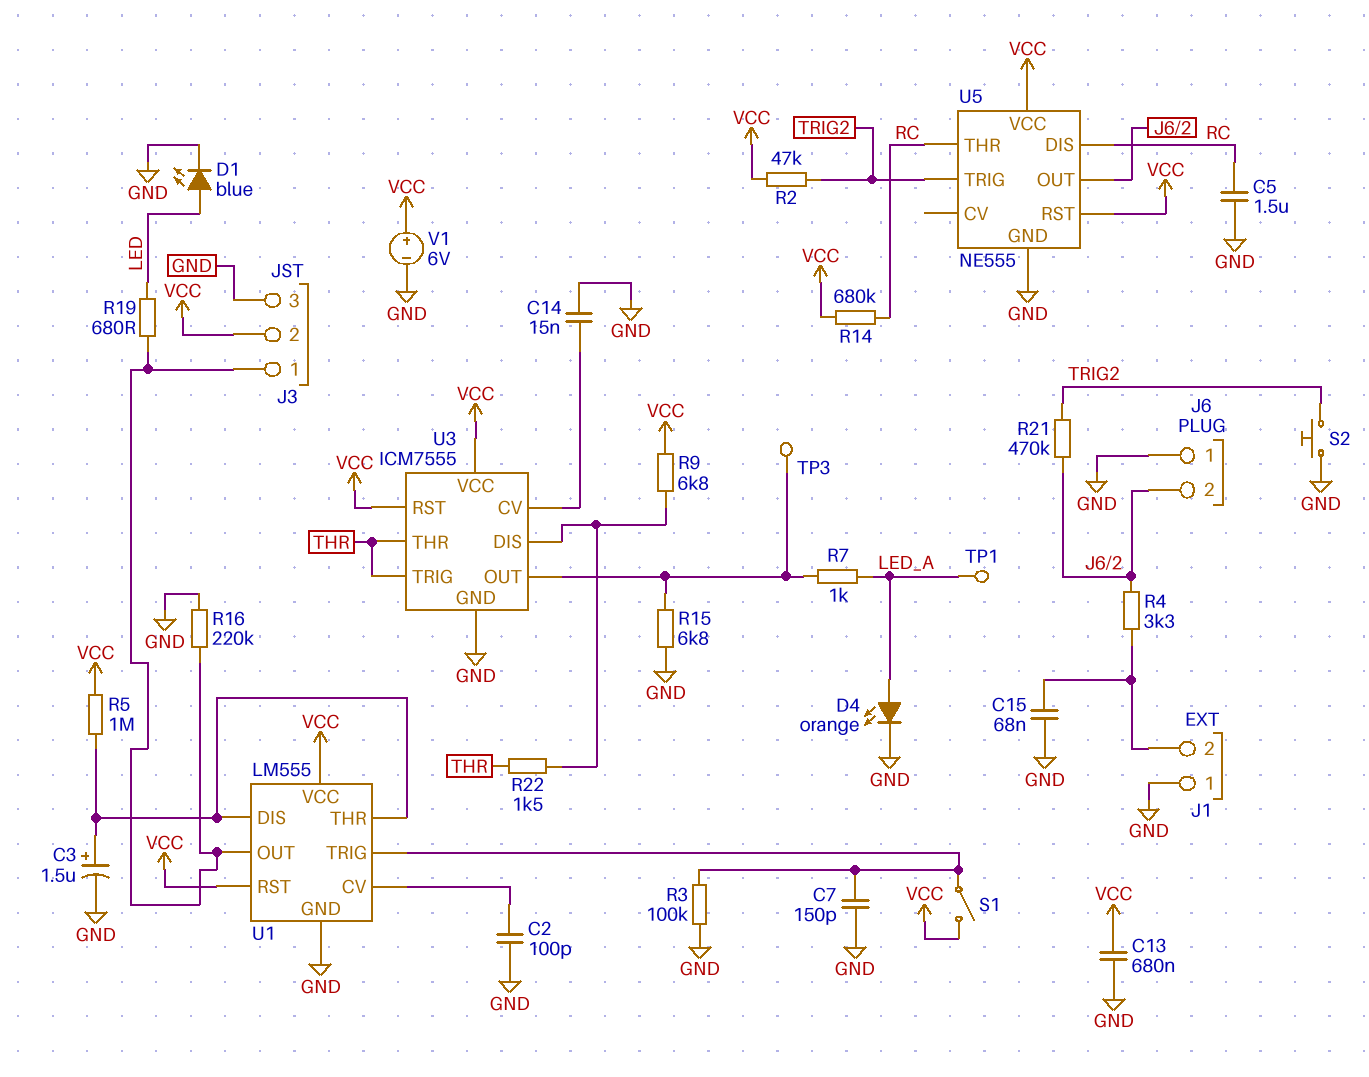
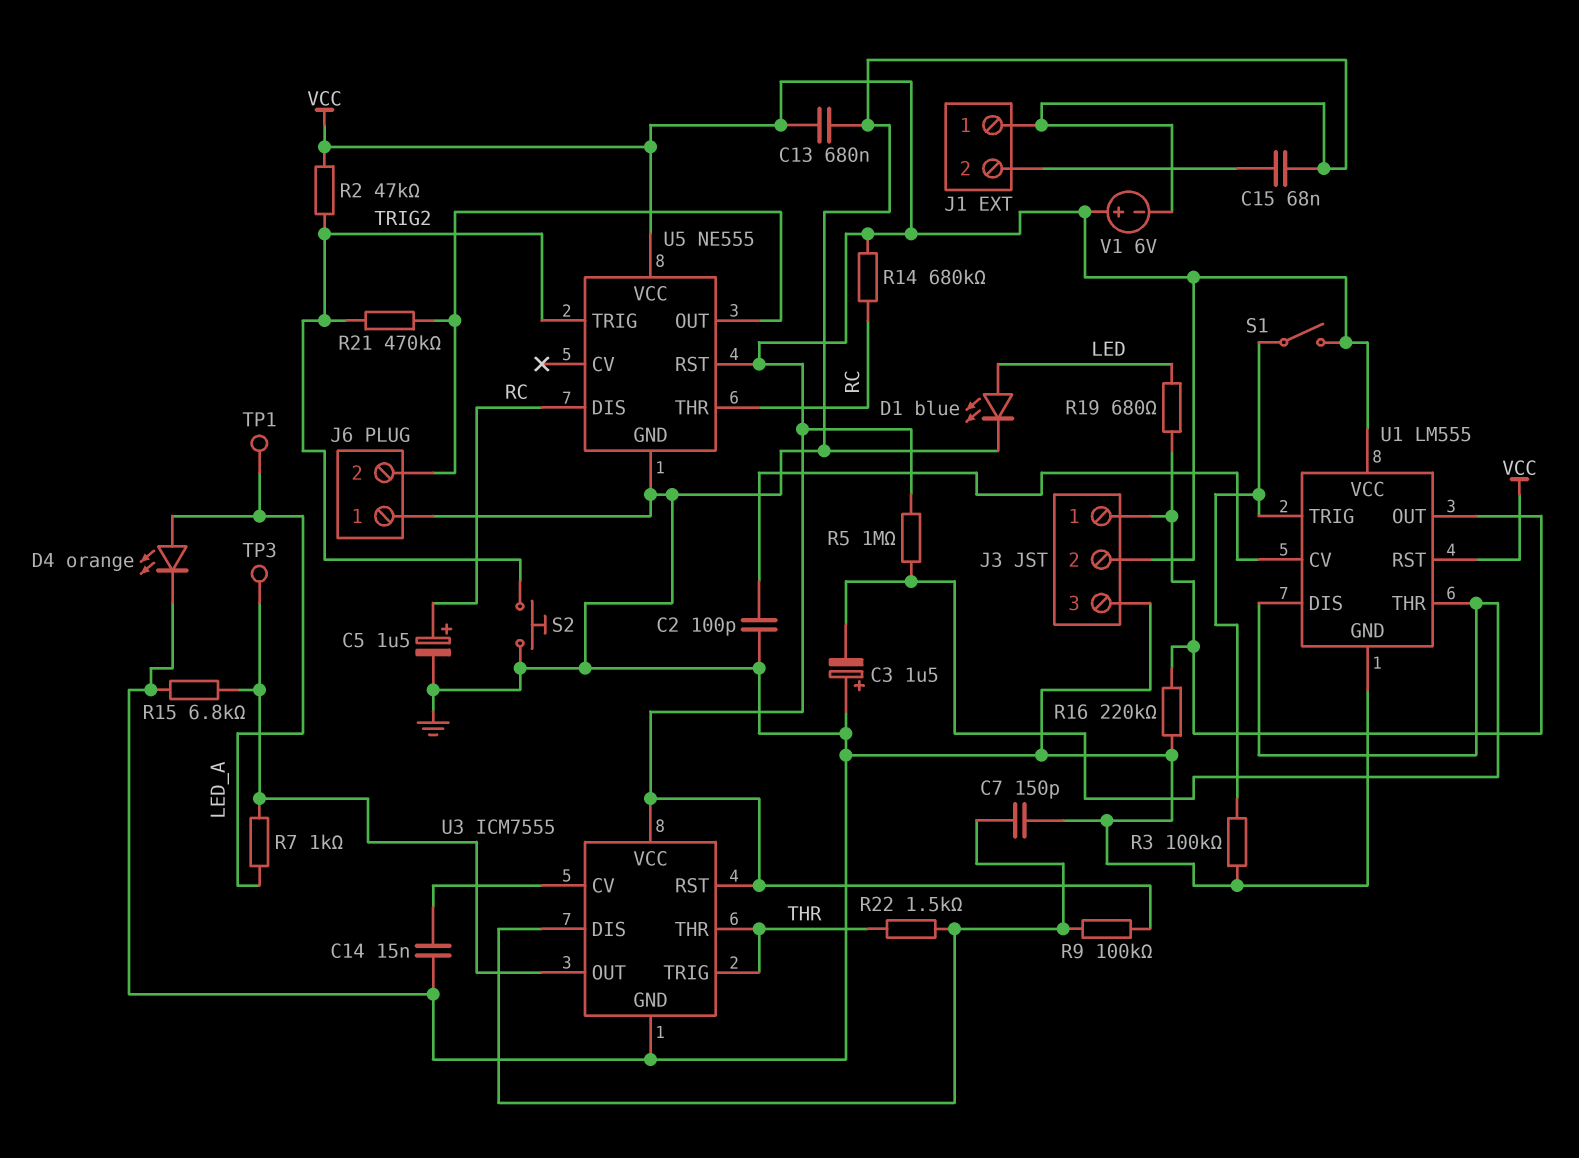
C3: 1.5uF (plus U1/DIS, minus GND) -> 1.5uF (plus GND, minus U1/DIS)
C5: 1.5uF (GND, RC) -> 1.5uF (plus RC, minus GND)
C7: 150pF (GND, U1/TRIG) -> 150pF (GND, U3/DIS)
R4: 3.3k (J1/2, J6/2) -> none
R9: 6.8k (U3/DIS, VCC) -> 100k (U3/DIS, VCC)

